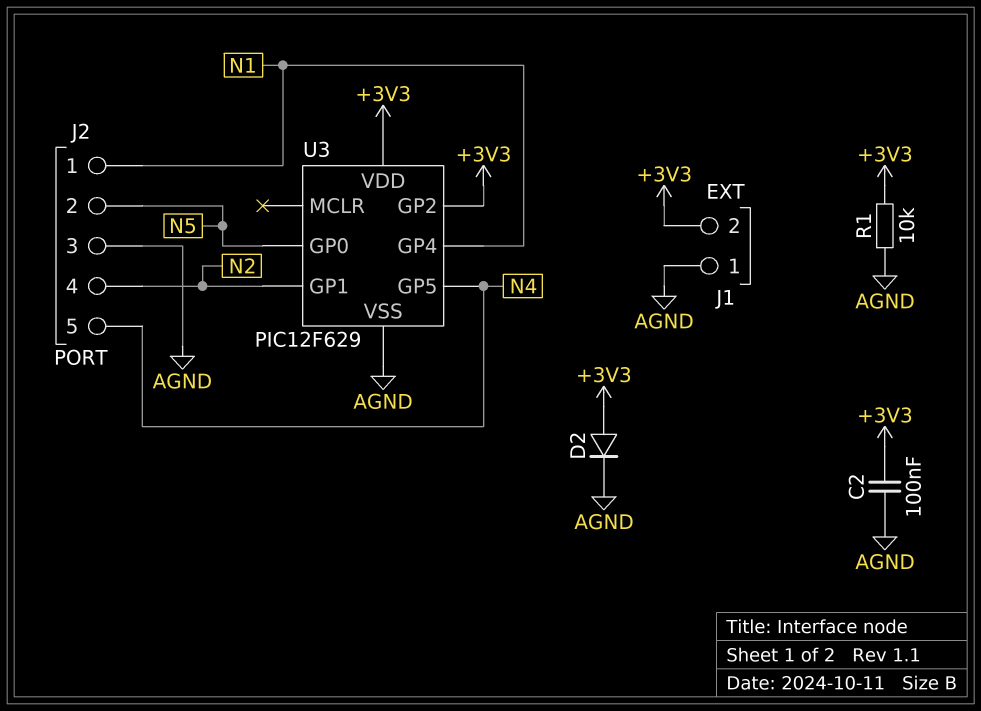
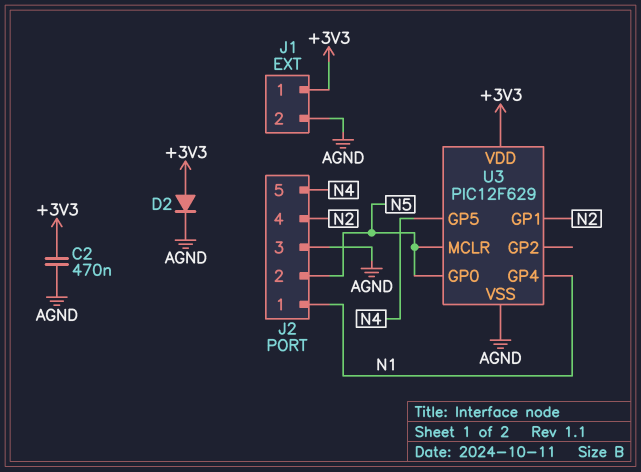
C2: 100nF (+3V3, AGND) -> 470nF (+3V3, AGND)
J1 pin 1: AGND -> +3V3
J1 pin 2: +3V3 -> AGND
R1: 10k (+3V3, AGND) -> none
U3 pin GP2: +3V3 -> none
U3 pin MCLR: none -> N5

